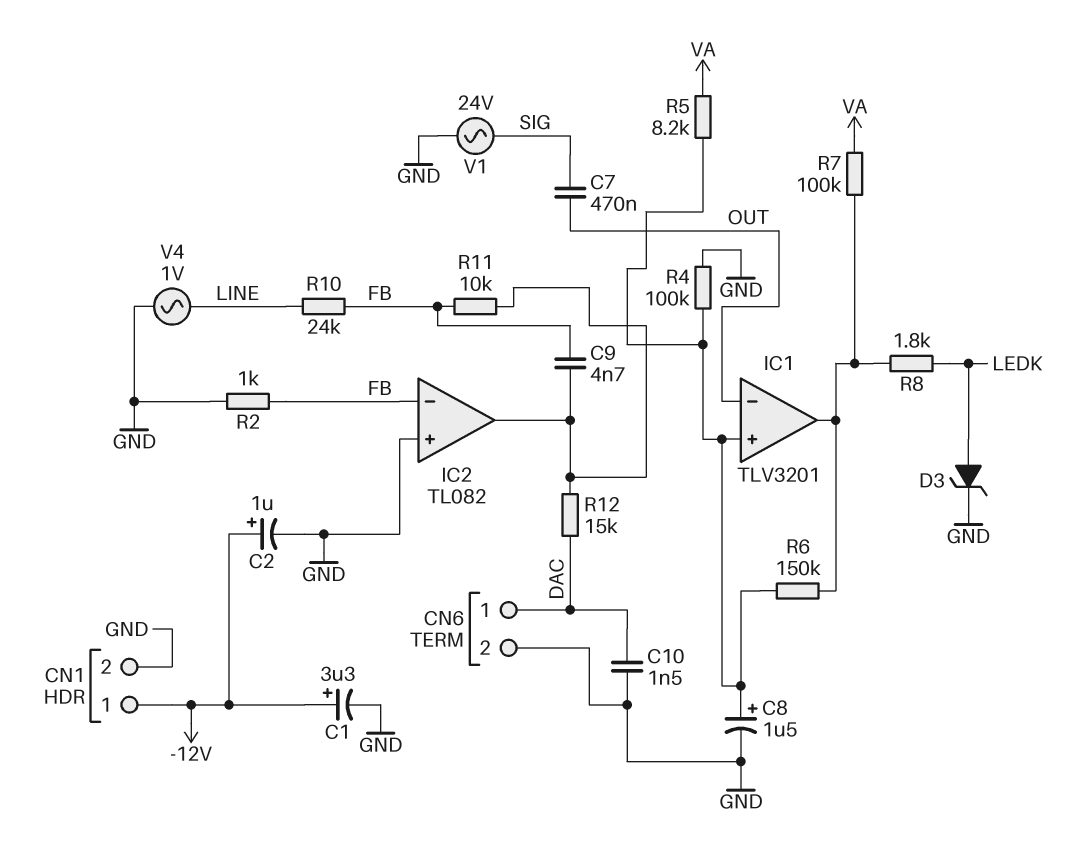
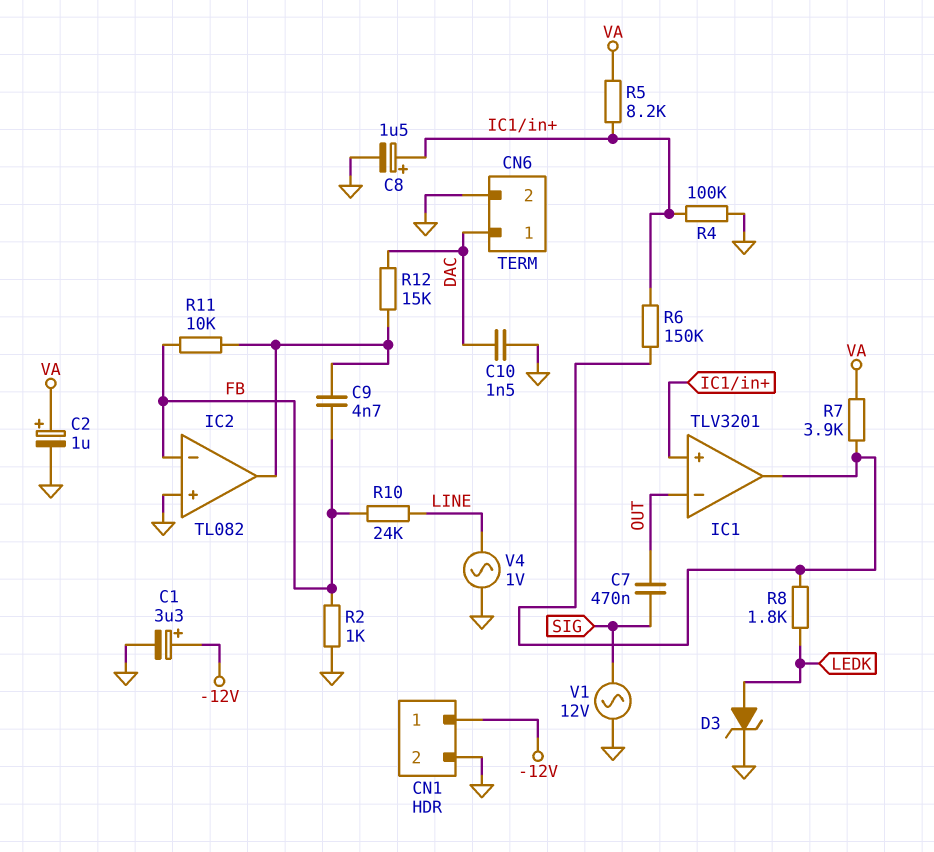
C2: 1uF (plus -12V, minus GND) -> 1uF (plus VA, minus GND)
R7: 100k (IC1/out, VA) -> 3.9k (IC1/out, VA)
V1: AC 24V (GND, SIG) -> AC 12V (GND, SIG)

